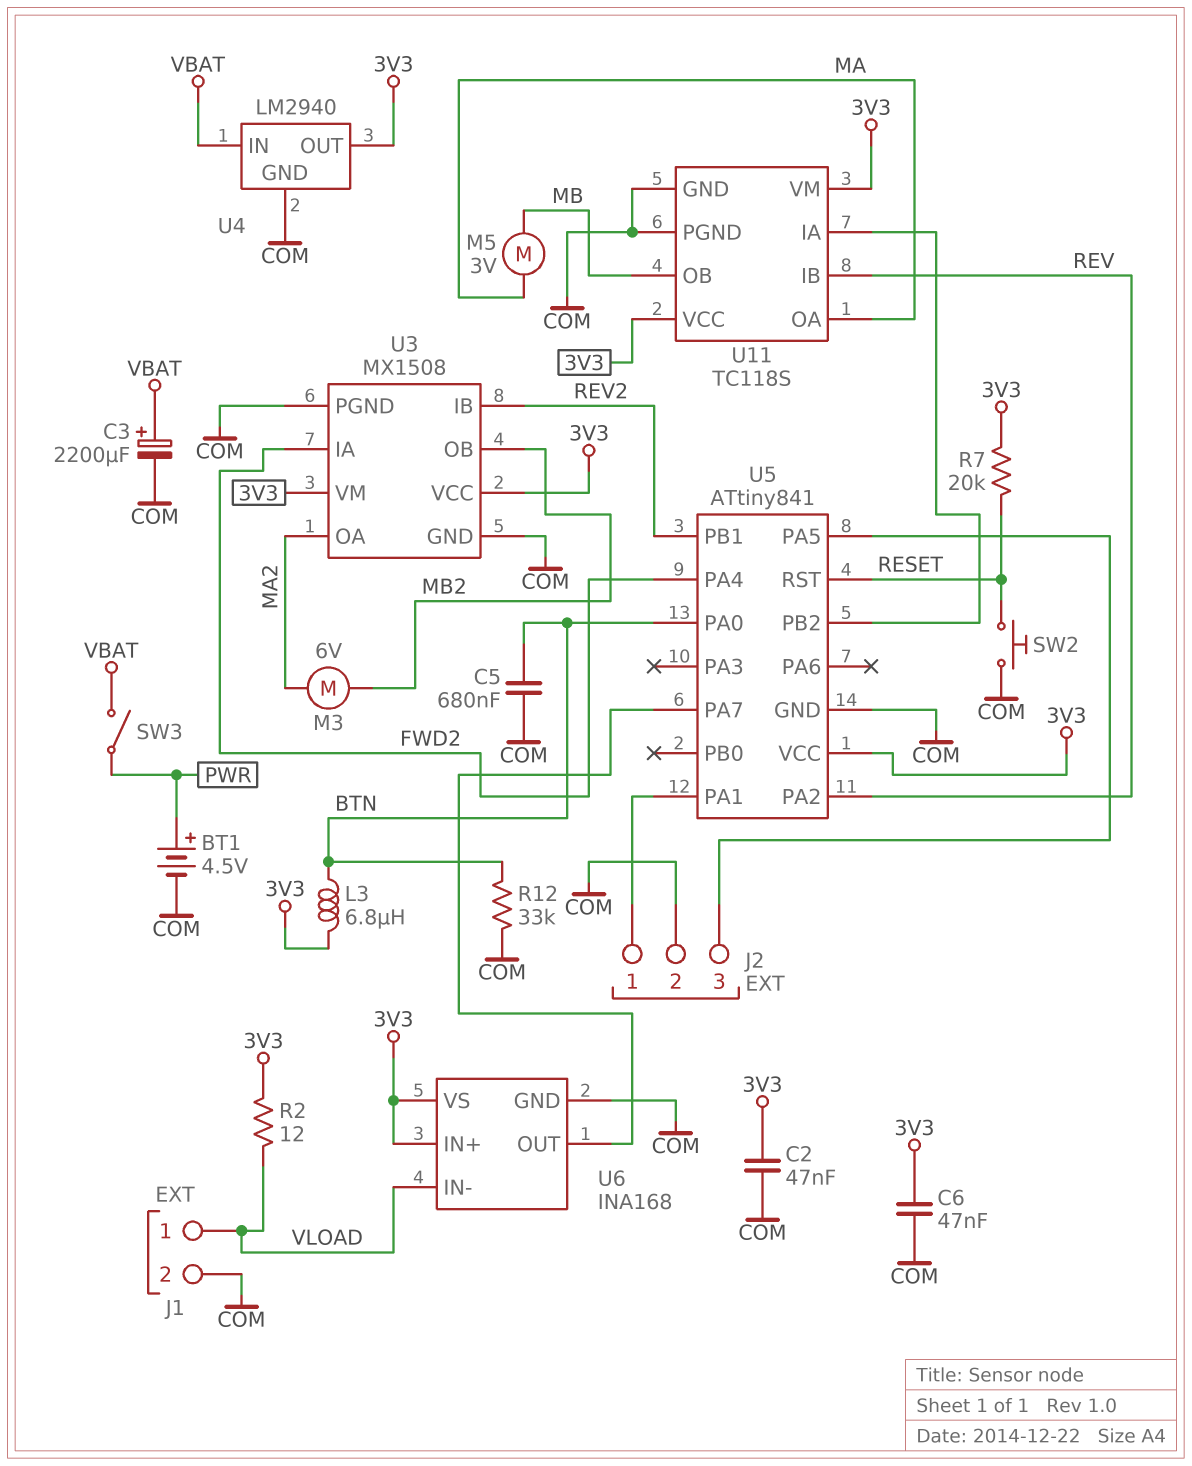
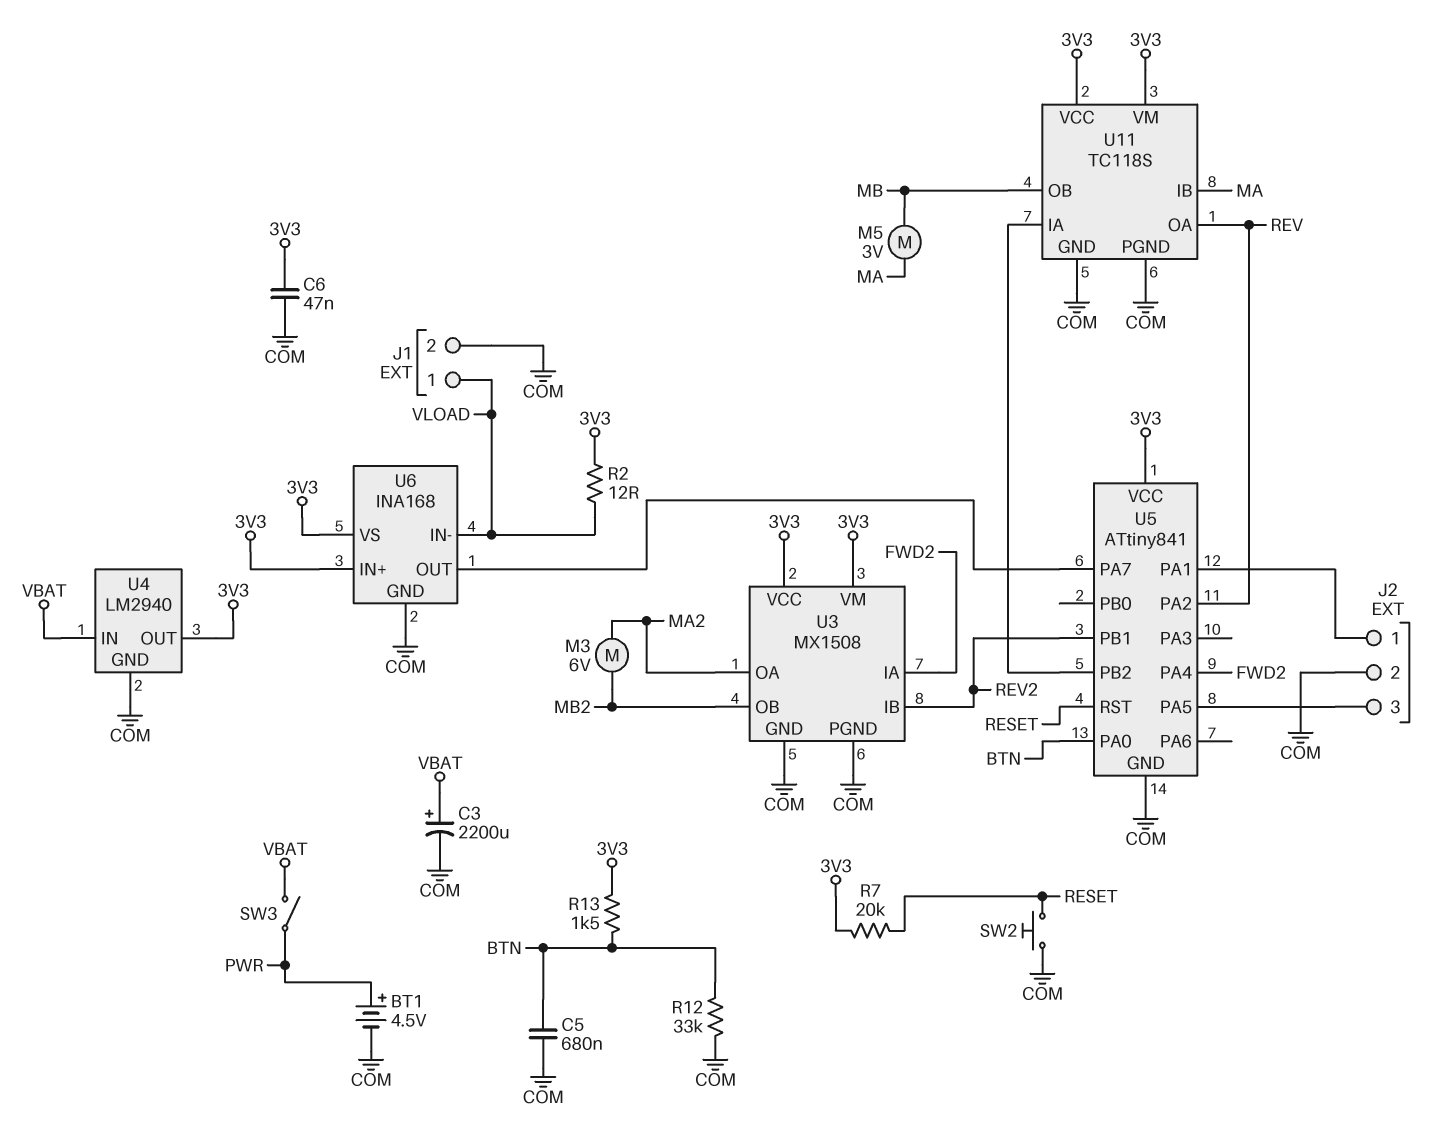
C2: 47nF (3V3, COM) -> none
L3: 6.8uH (3V3, BTN) -> none
R13: none -> 1.5k (3V3, BTN)
U11 pin IB: REV -> MA
U11 pin OA: MA -> REV

